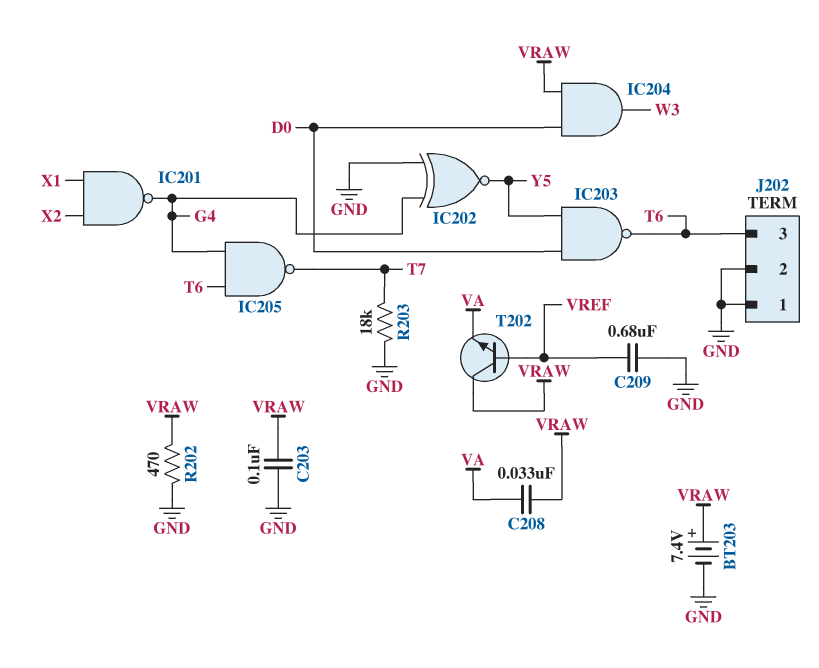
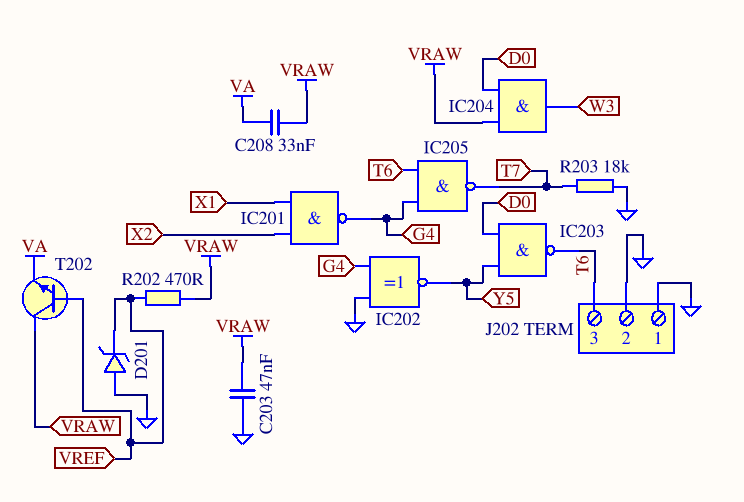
BT203: 7.4V (plus VRAW, minus GND) -> none
C203: 100nF (GND, VRAW) -> 47nF (GND, VRAW)
C209: 680nF (GND, VREF) -> none
D201: none -> zener (A GND, K VREF)
R202: 470 (GND, VRAW) -> 470 (VRAW, VREF)

